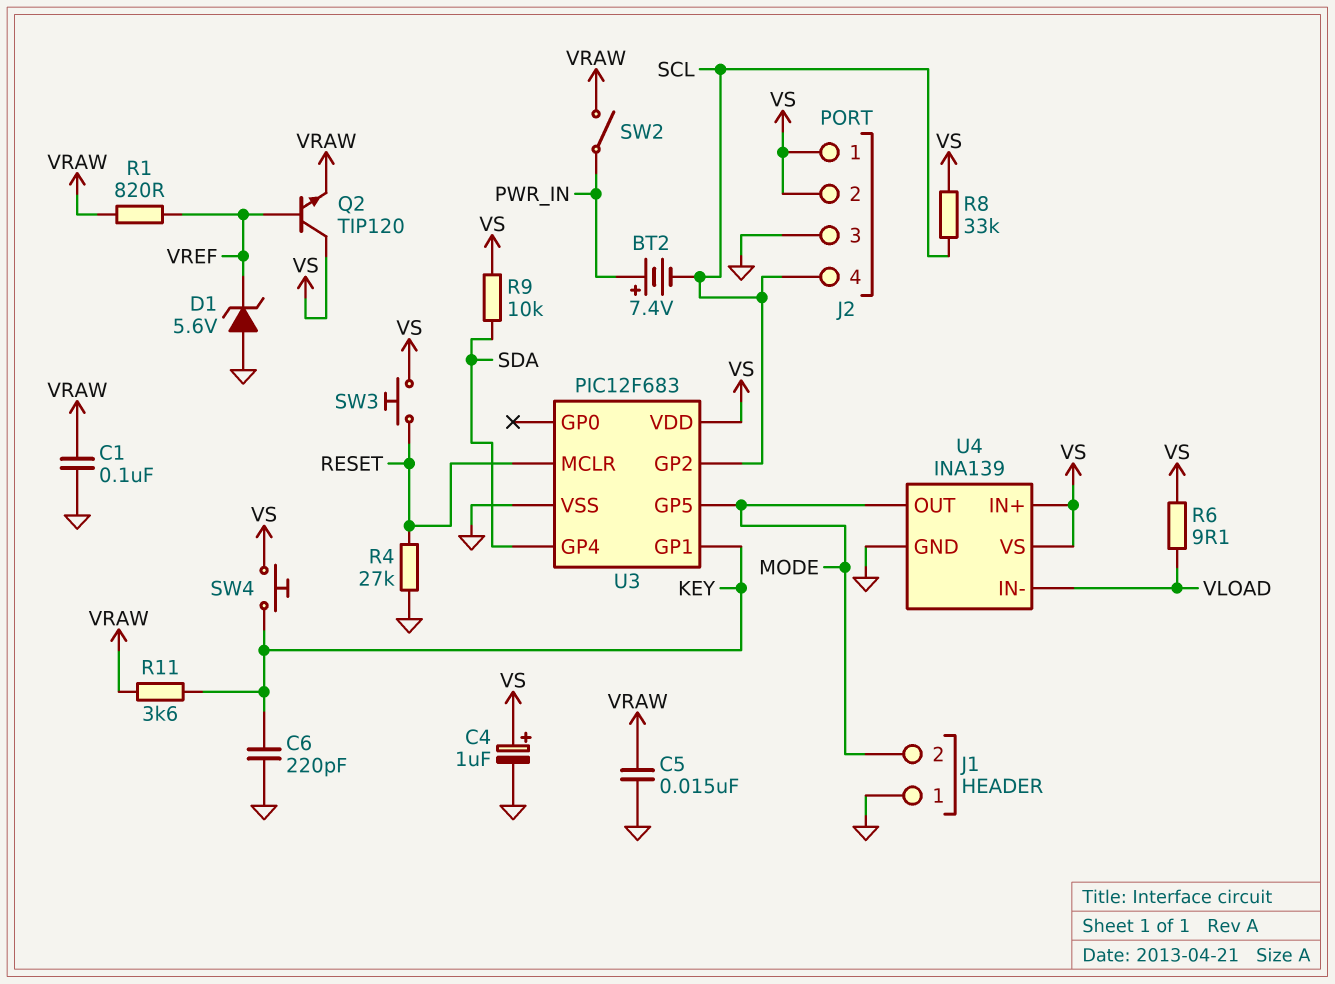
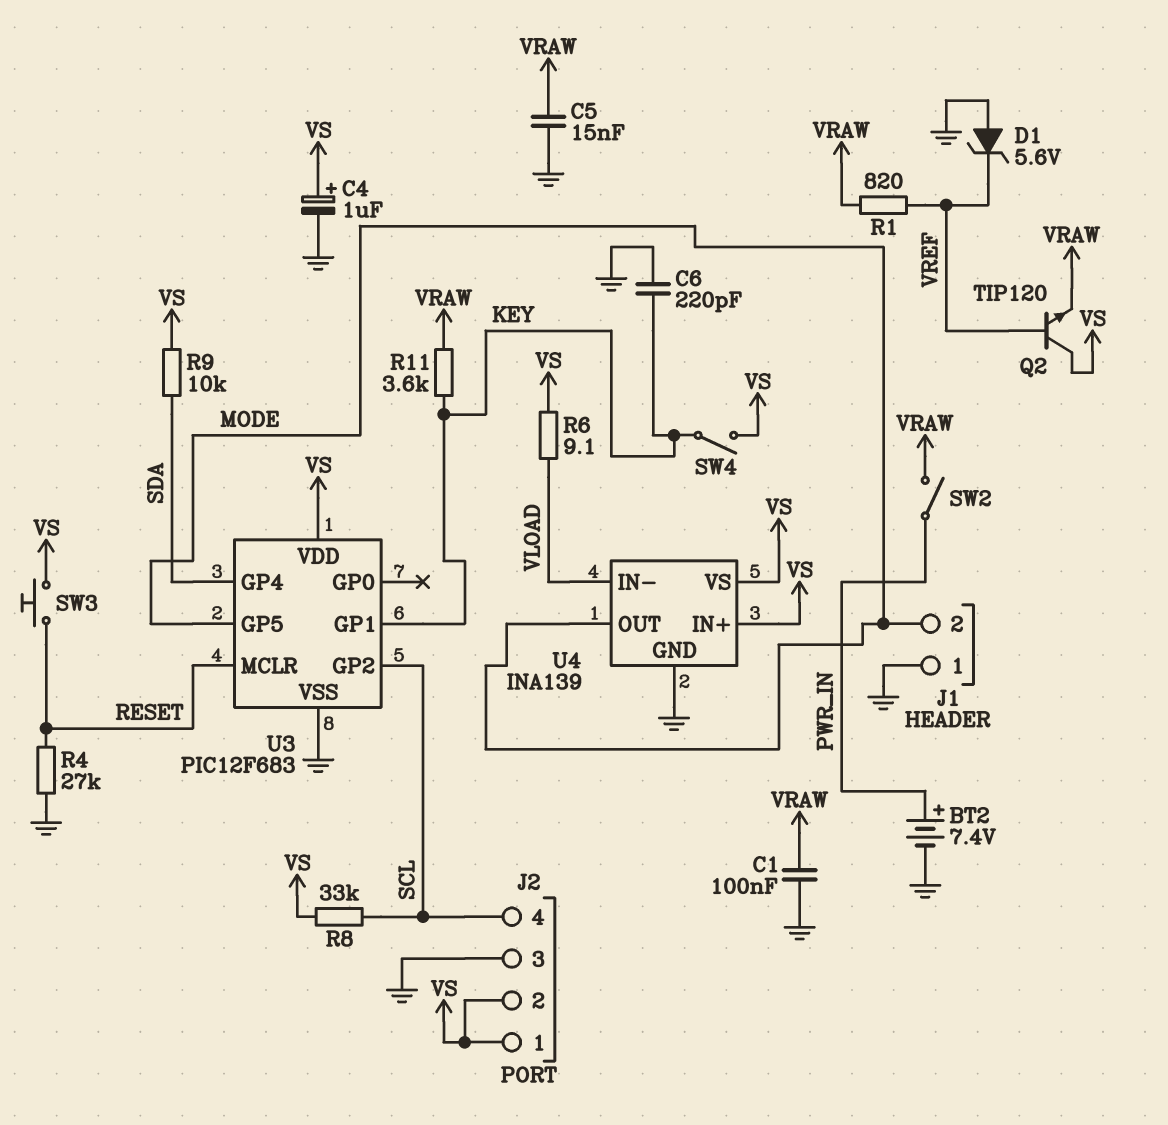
BT2: 7.4V (plus PWR_IN, minus SCL) -> 7.4V (plus PWR_IN, minus GND)
SW4: button (KEY, VS) -> switch (KEY, VS)

